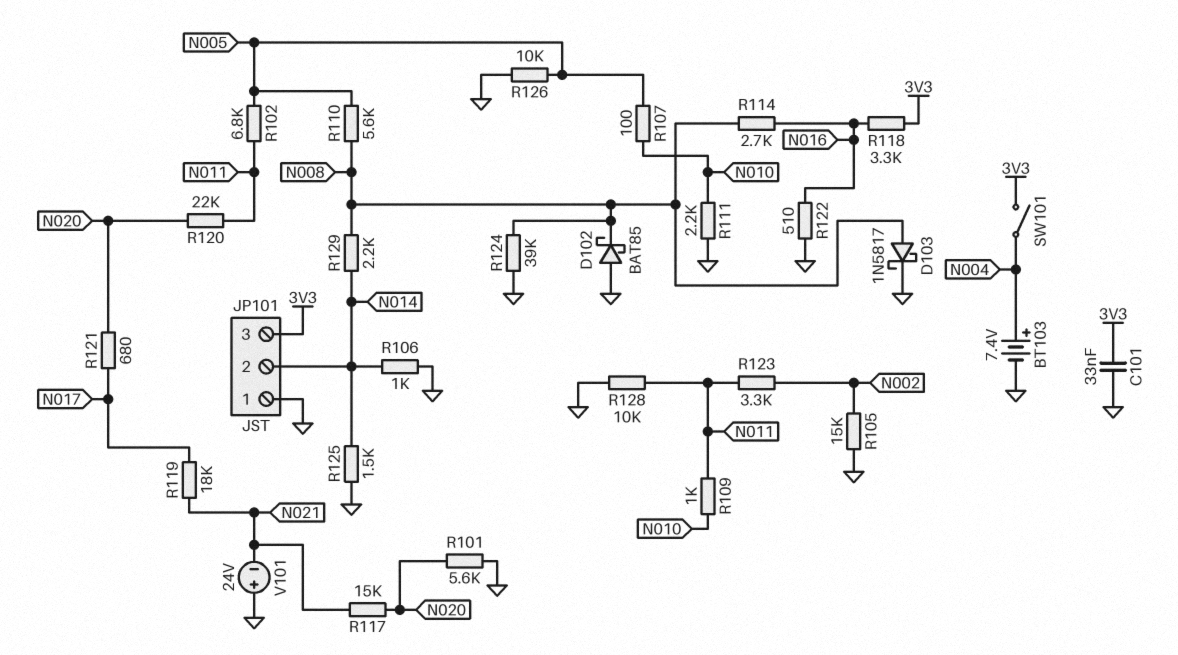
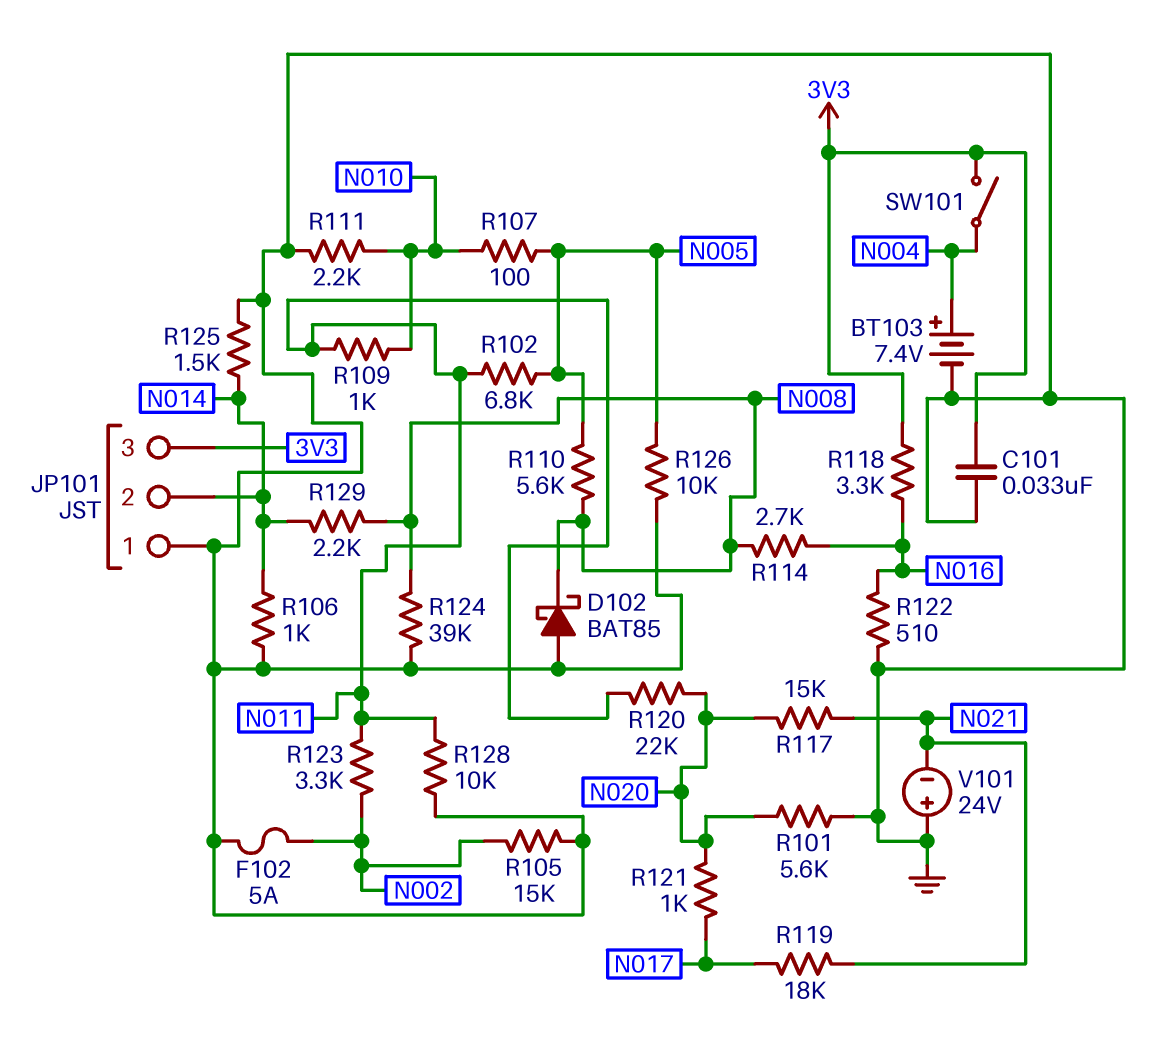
D103: schottky 1N5817 (A N008, K GND) -> none
F102: none -> 5A (GND, N002)
R121: 680 (N017, N020) -> 1k (N017, N020)

